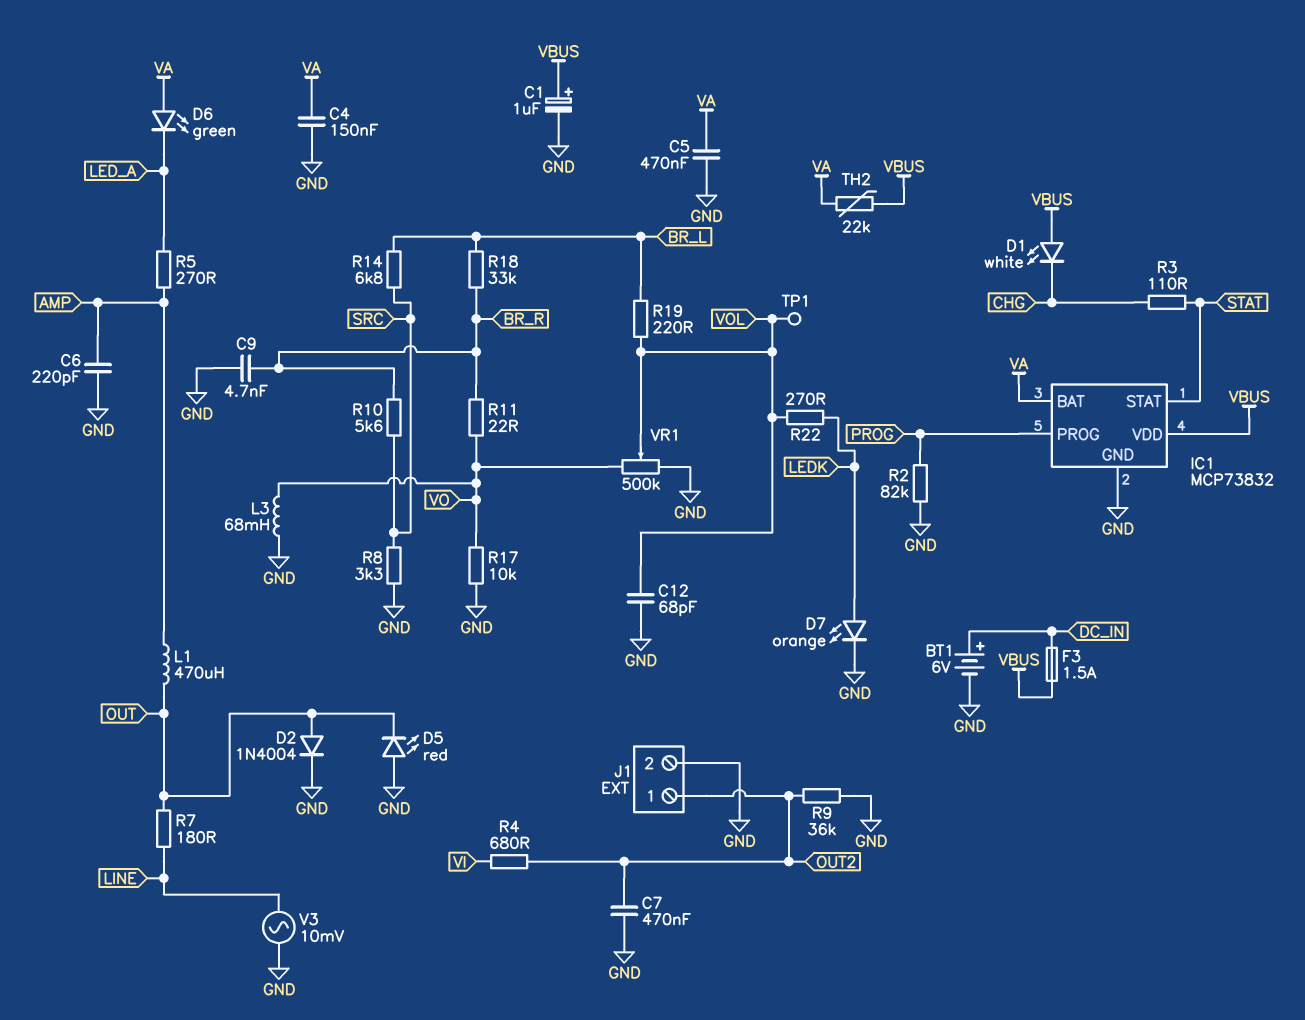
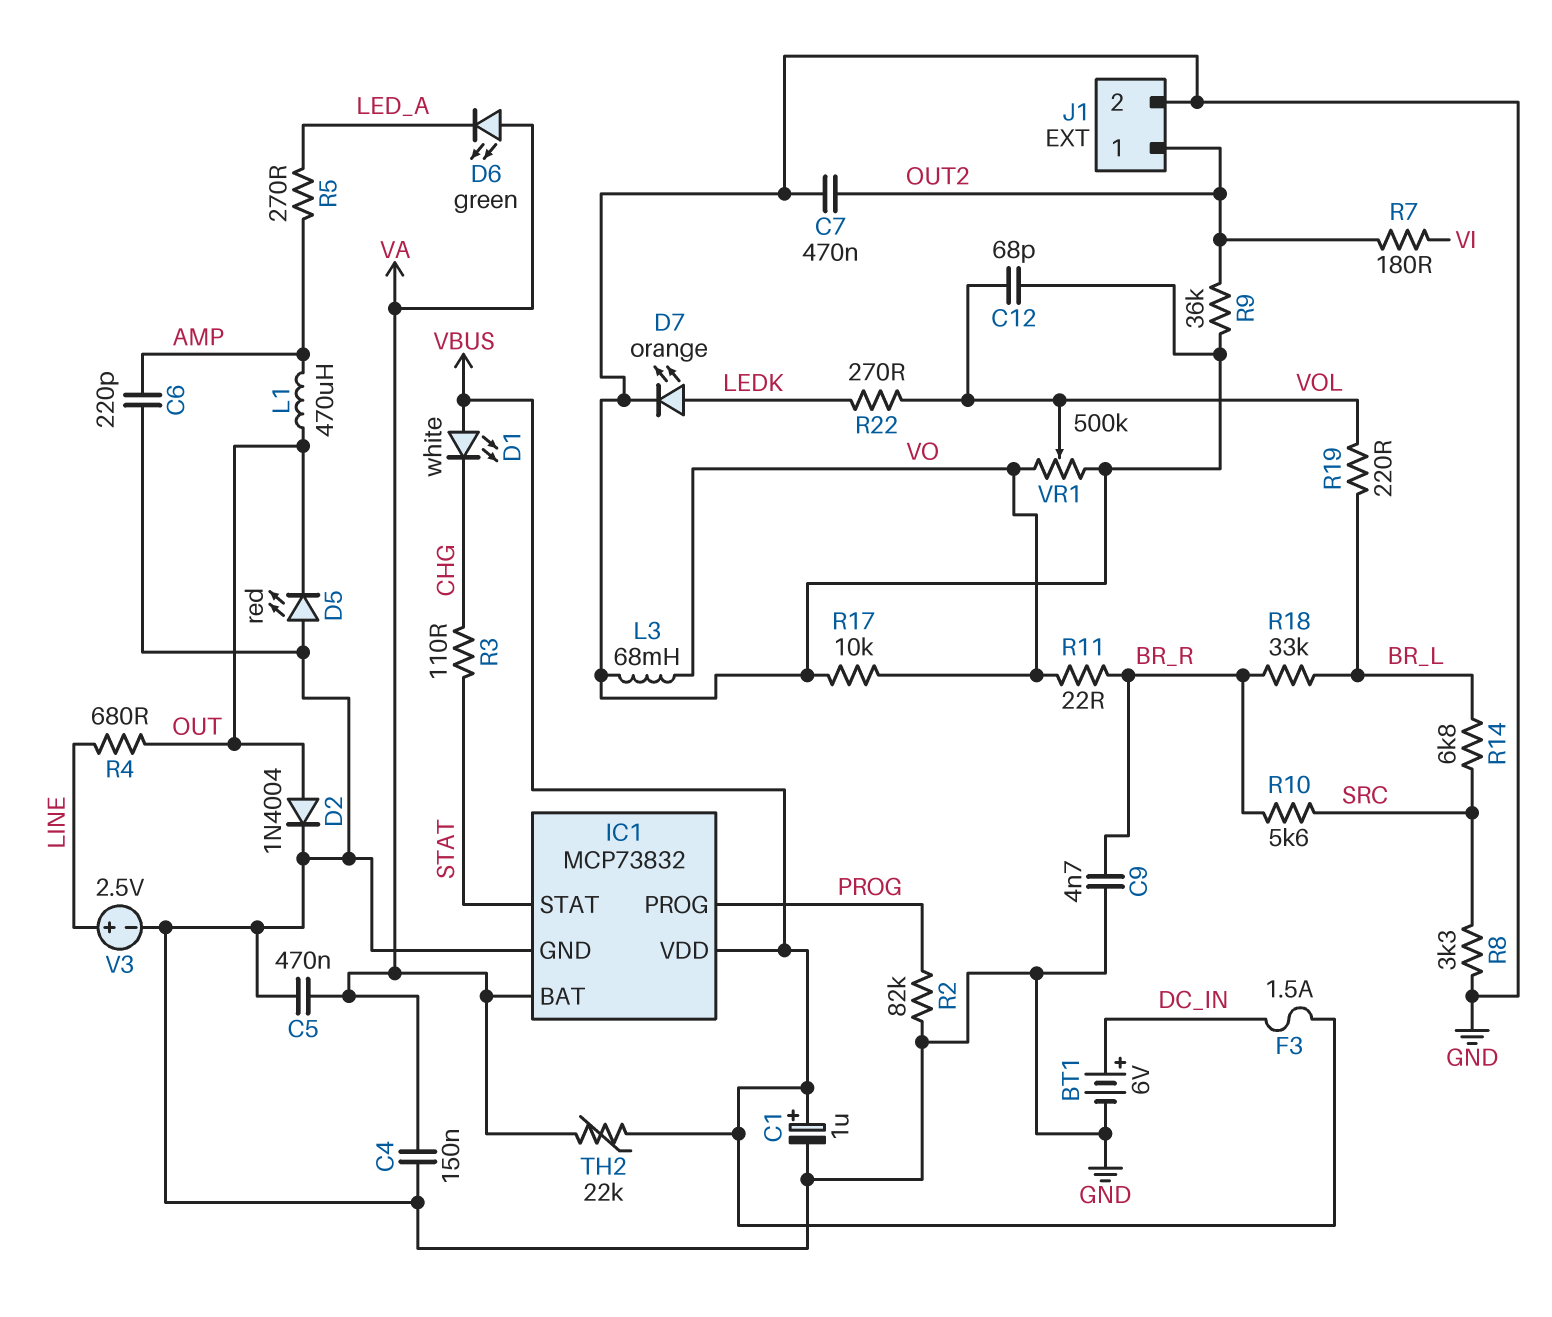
R4: 680 (OUT2, VI) -> 680 (LINE, OUT)
R7: 180 (LINE, OUT) -> 180 (OUT2, VI)
TP1: test point (VOL) -> none
V3: AC 10mV (GND, LINE) -> 2.5V (plus LINE, minus GND)

